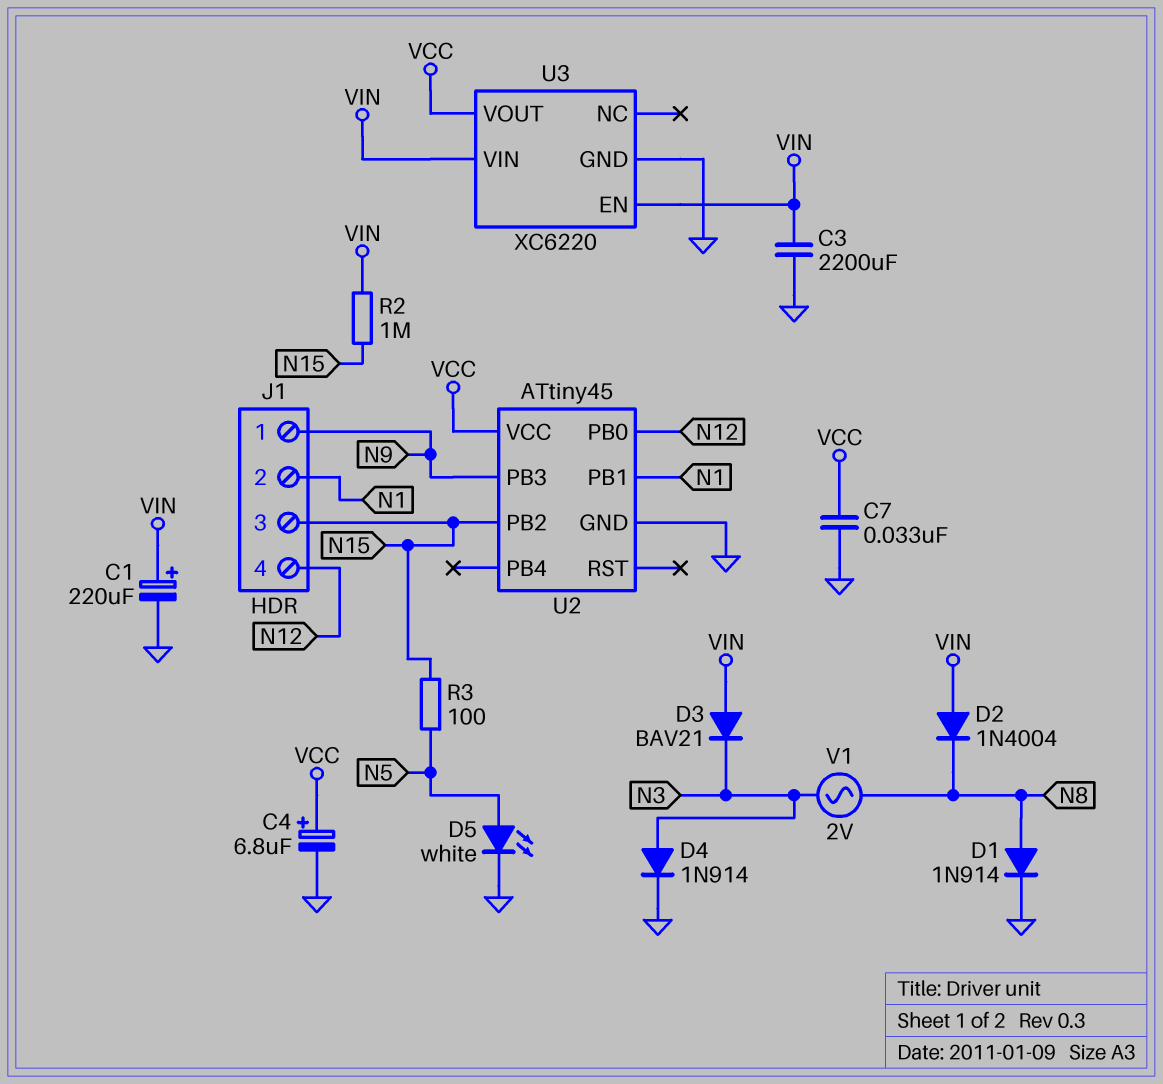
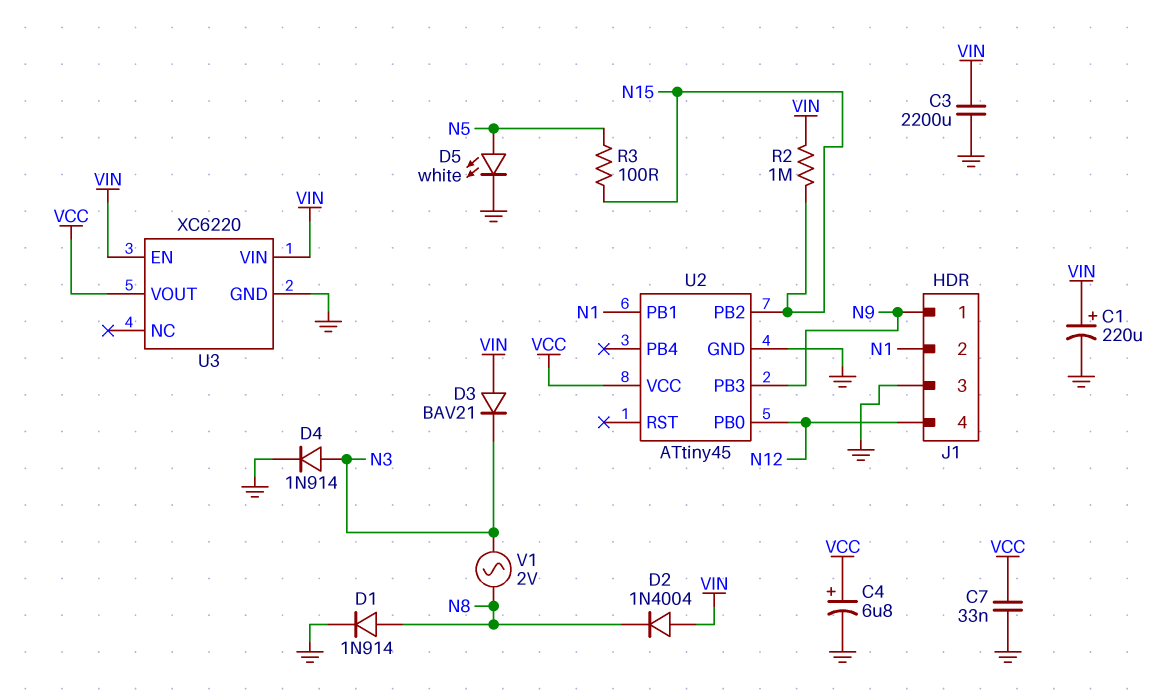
J1 pin 3: N15 -> GND

